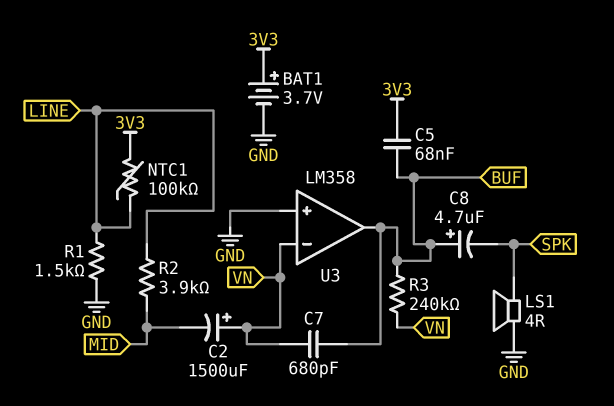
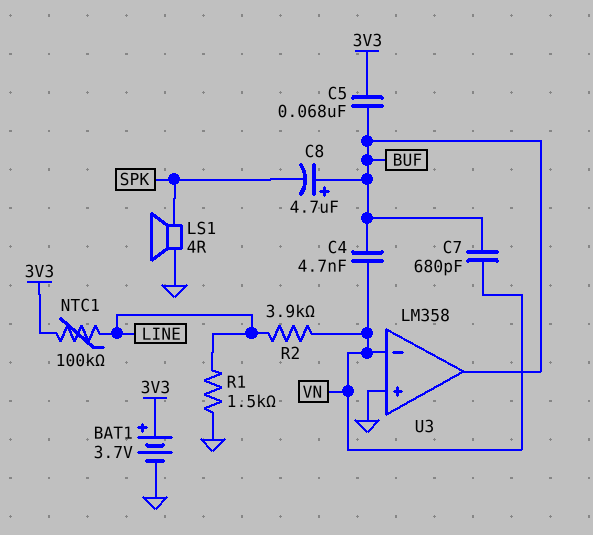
C2: 1500uF (plus VN, minus MID) -> none
C4: none -> 4.7nF (BUF, VN)
R2: 3.9k (LINE, MID) -> 3.9k (LINE, VN)
R3: 240k (BUF, VN) -> none

